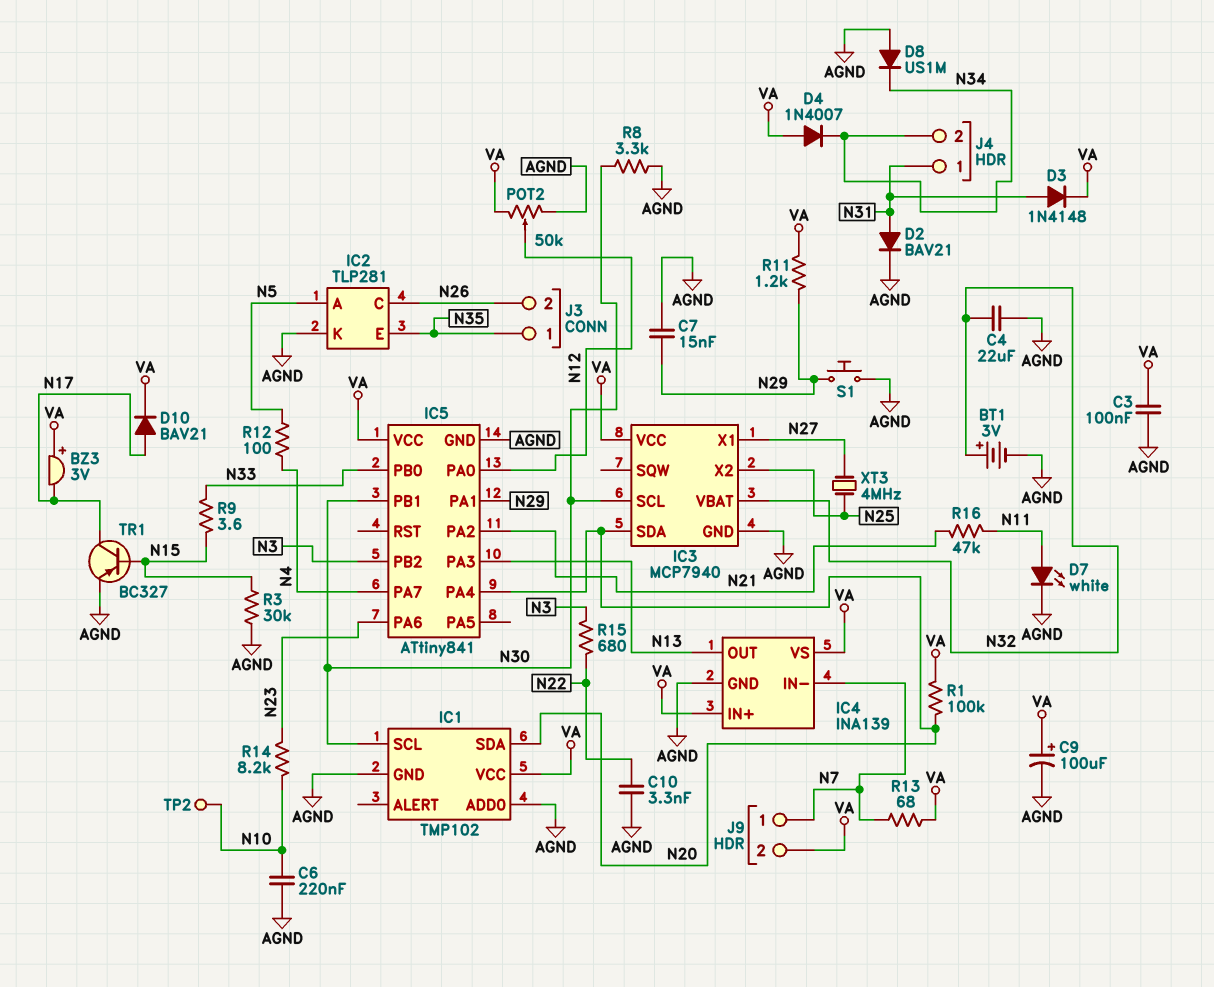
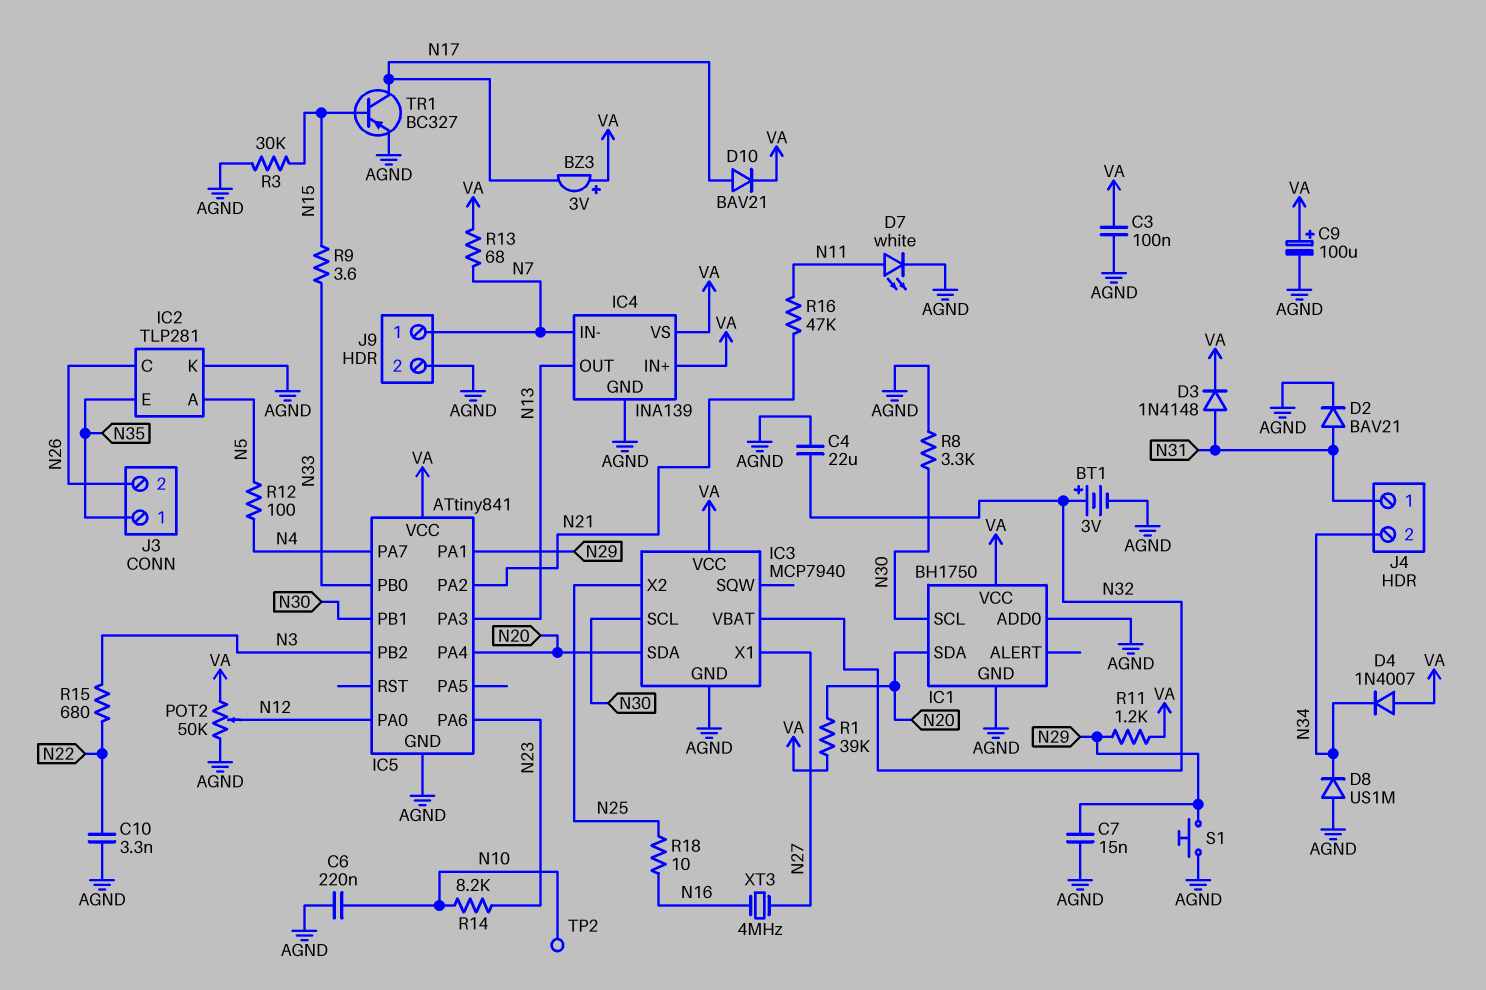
IC1: TMP102 -> BH1750
J9 pin 2: VA -> AGND
R1: 100k (N20, VA) -> 39k (N20, VA)
R18: none -> 10 (N16, N25)
XT3: 4MHz (N25, N27) -> 4MHz (N16, N27)

